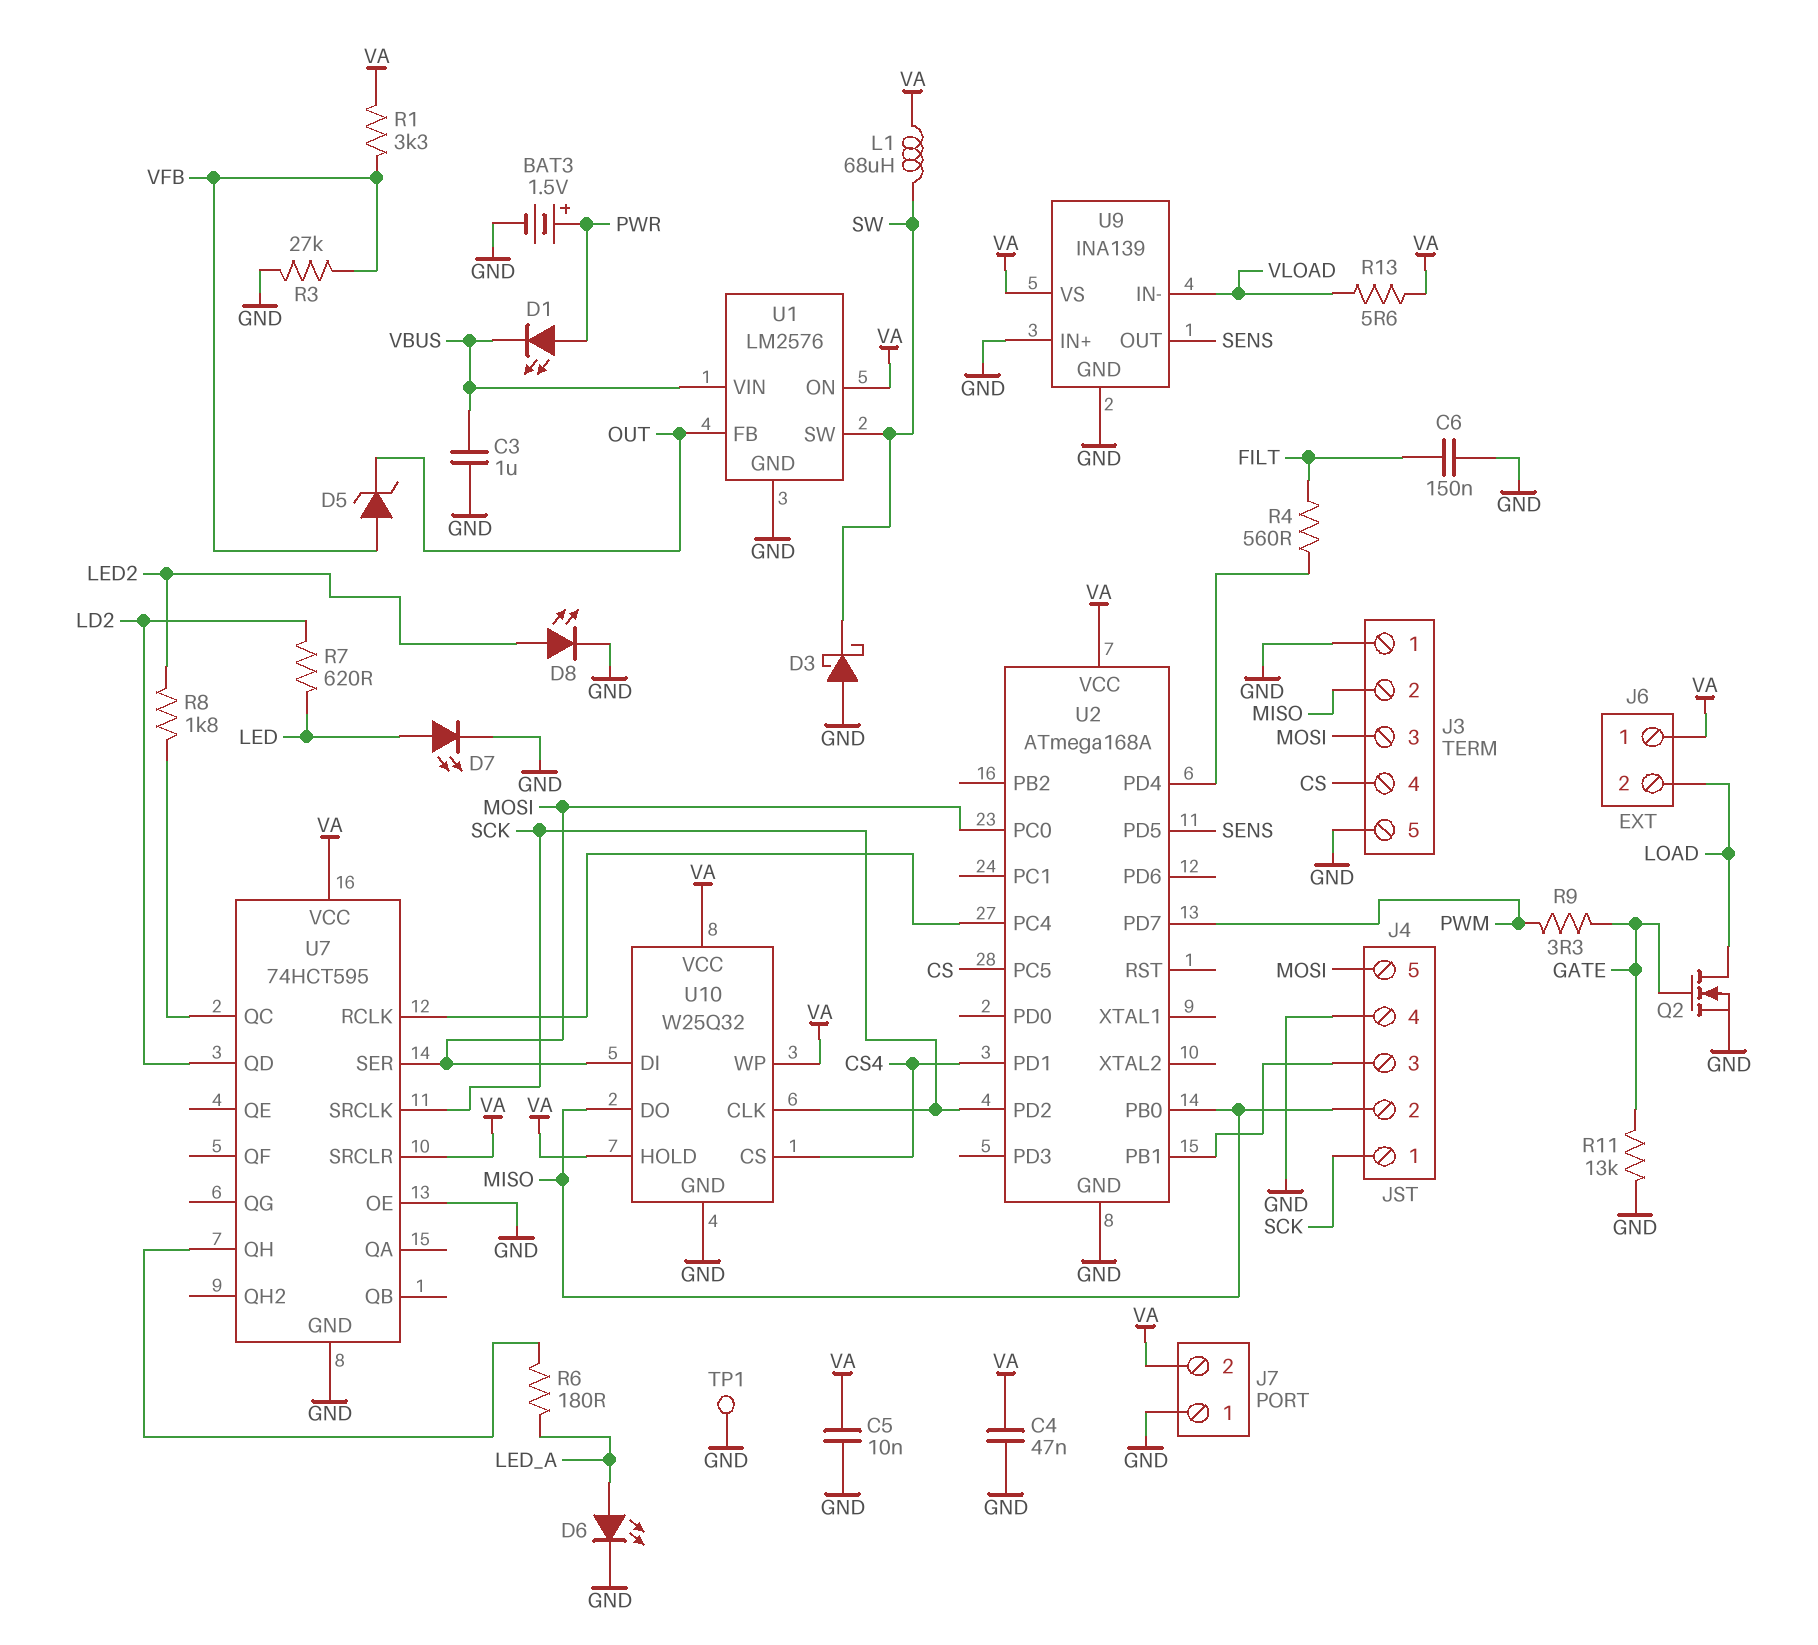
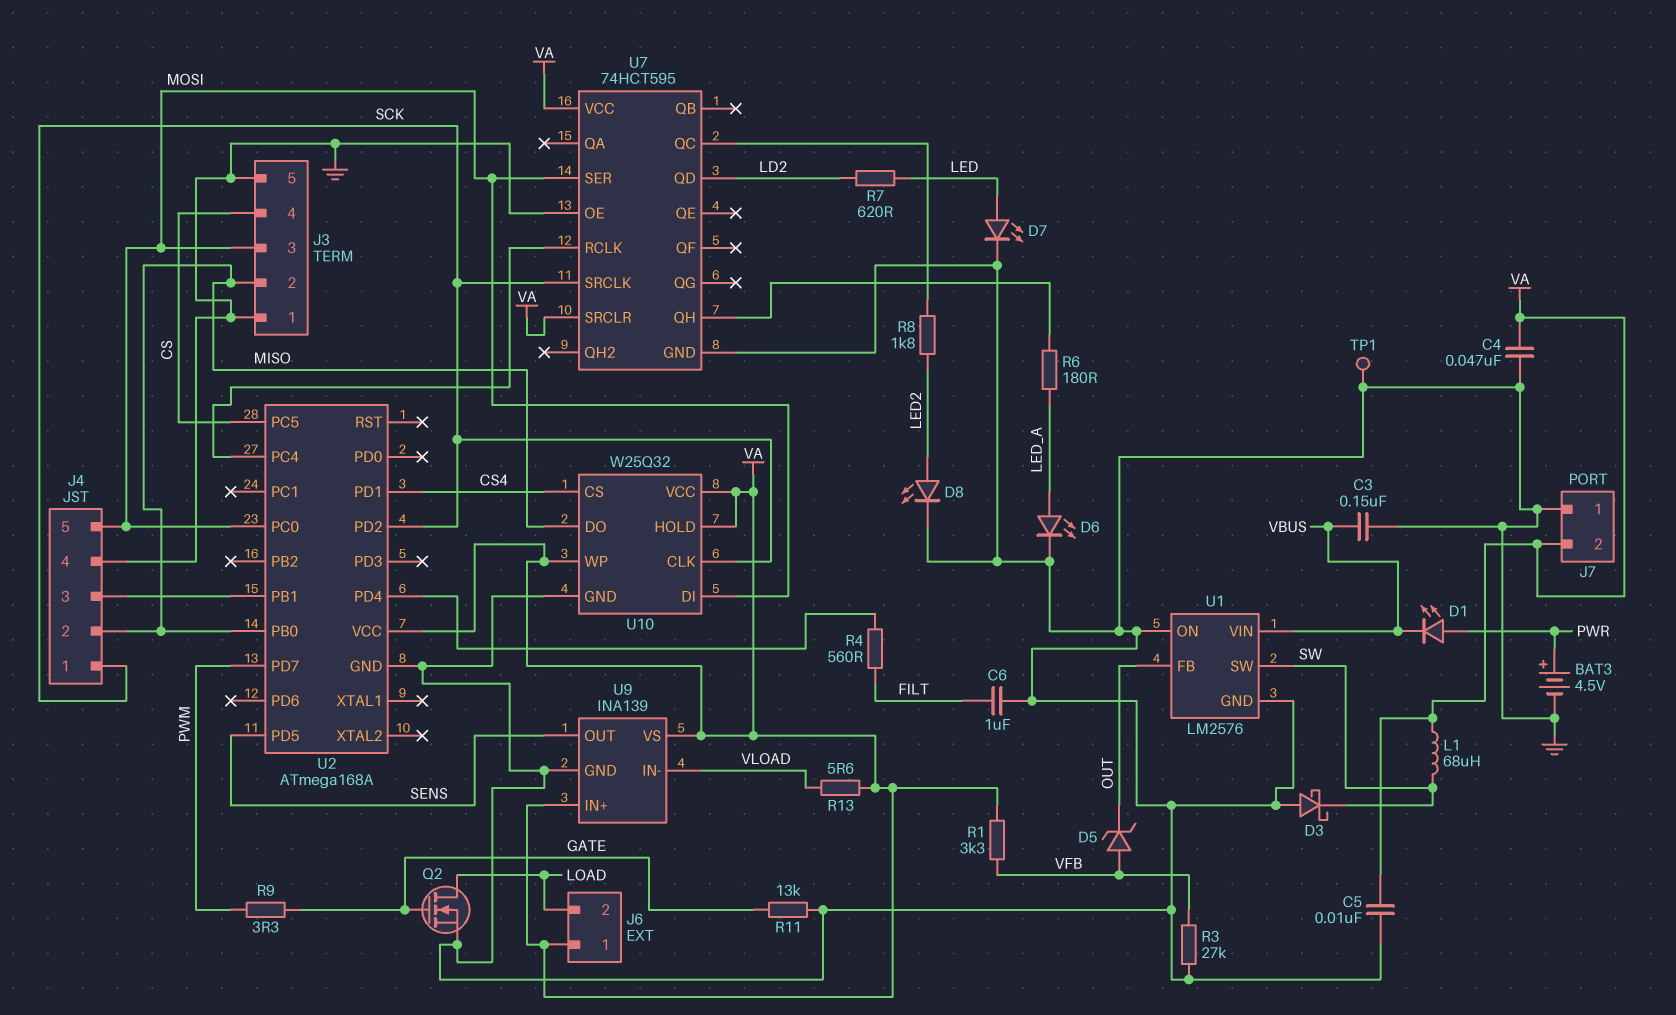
BAT3: 1.5V (plus PWR, minus GND) -> 4.5V (plus PWR, minus GND)
C3: 1uF (GND, VBUS) -> 150nF (GND, VBUS)
C6: 150nF (FILT, GND) -> 1uF (FILT, GND)
U1 pin ON: VA -> GND
U9 pin IN+: GND -> VA

